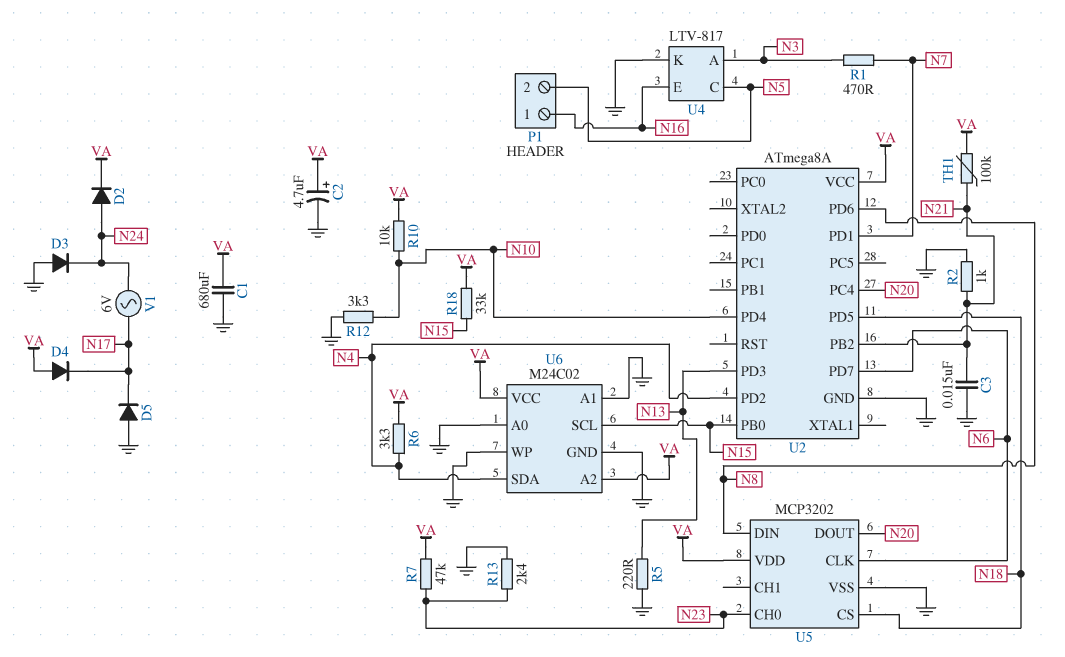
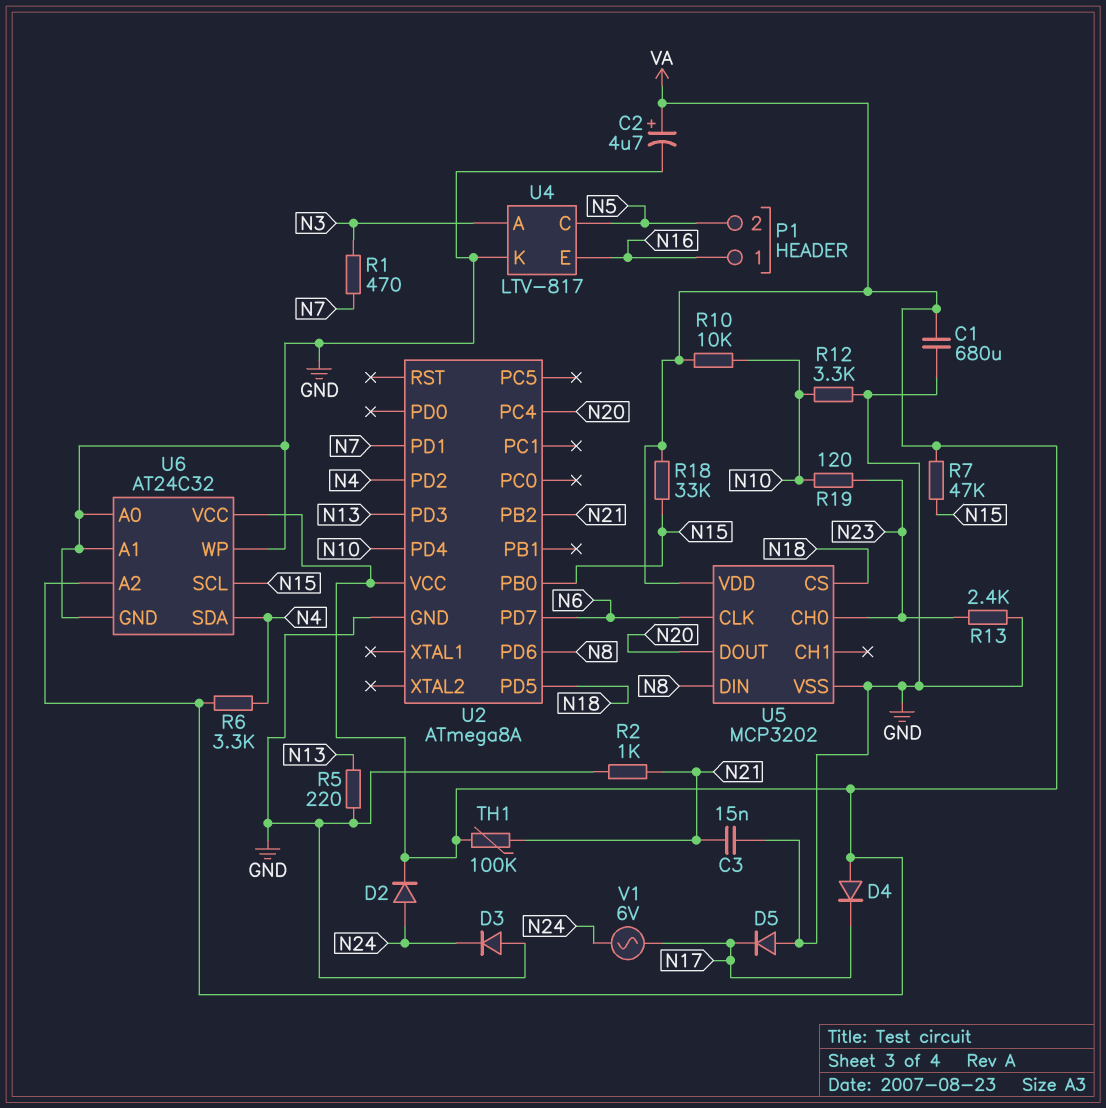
R7: 47k (N23, VA) -> 47k (N15, VA)
R19: none -> 120 (N10, N23)
U6: M24C02 -> AT24C32

